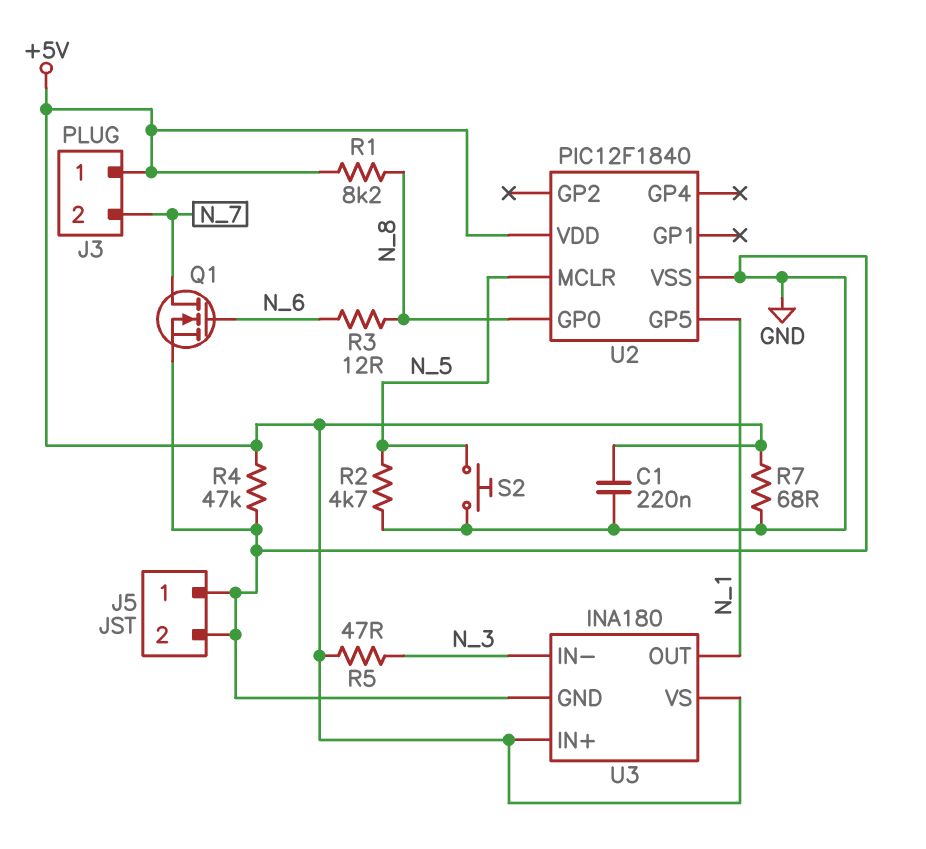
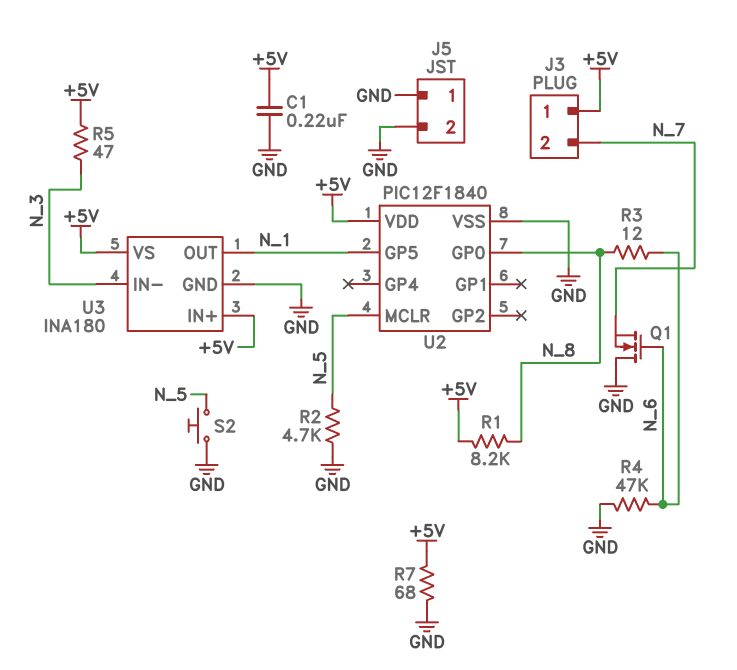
Q1: NMOS (G N_6, D N_7, S GND) -> NMOS (G N_6, D GND, S N_7)
R4: 47k (+5V, GND) -> 47k (GND, N_6)

